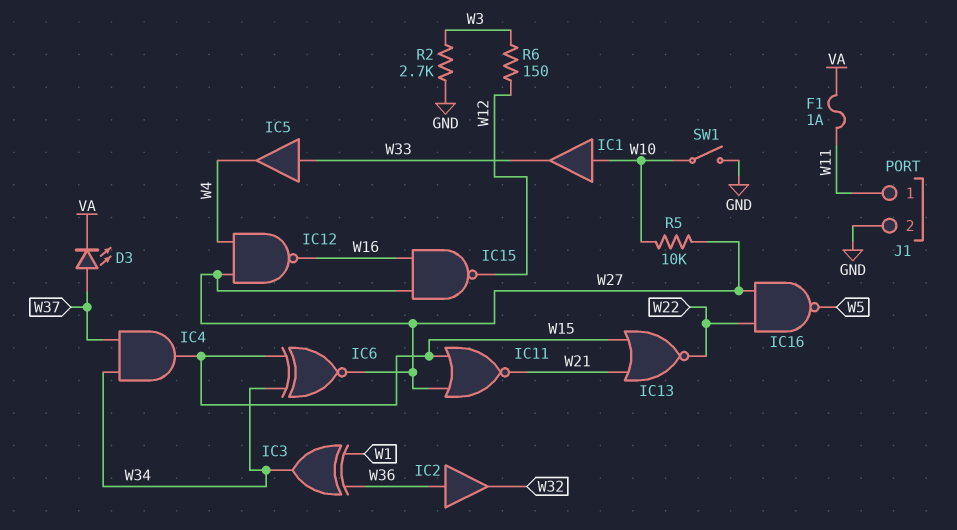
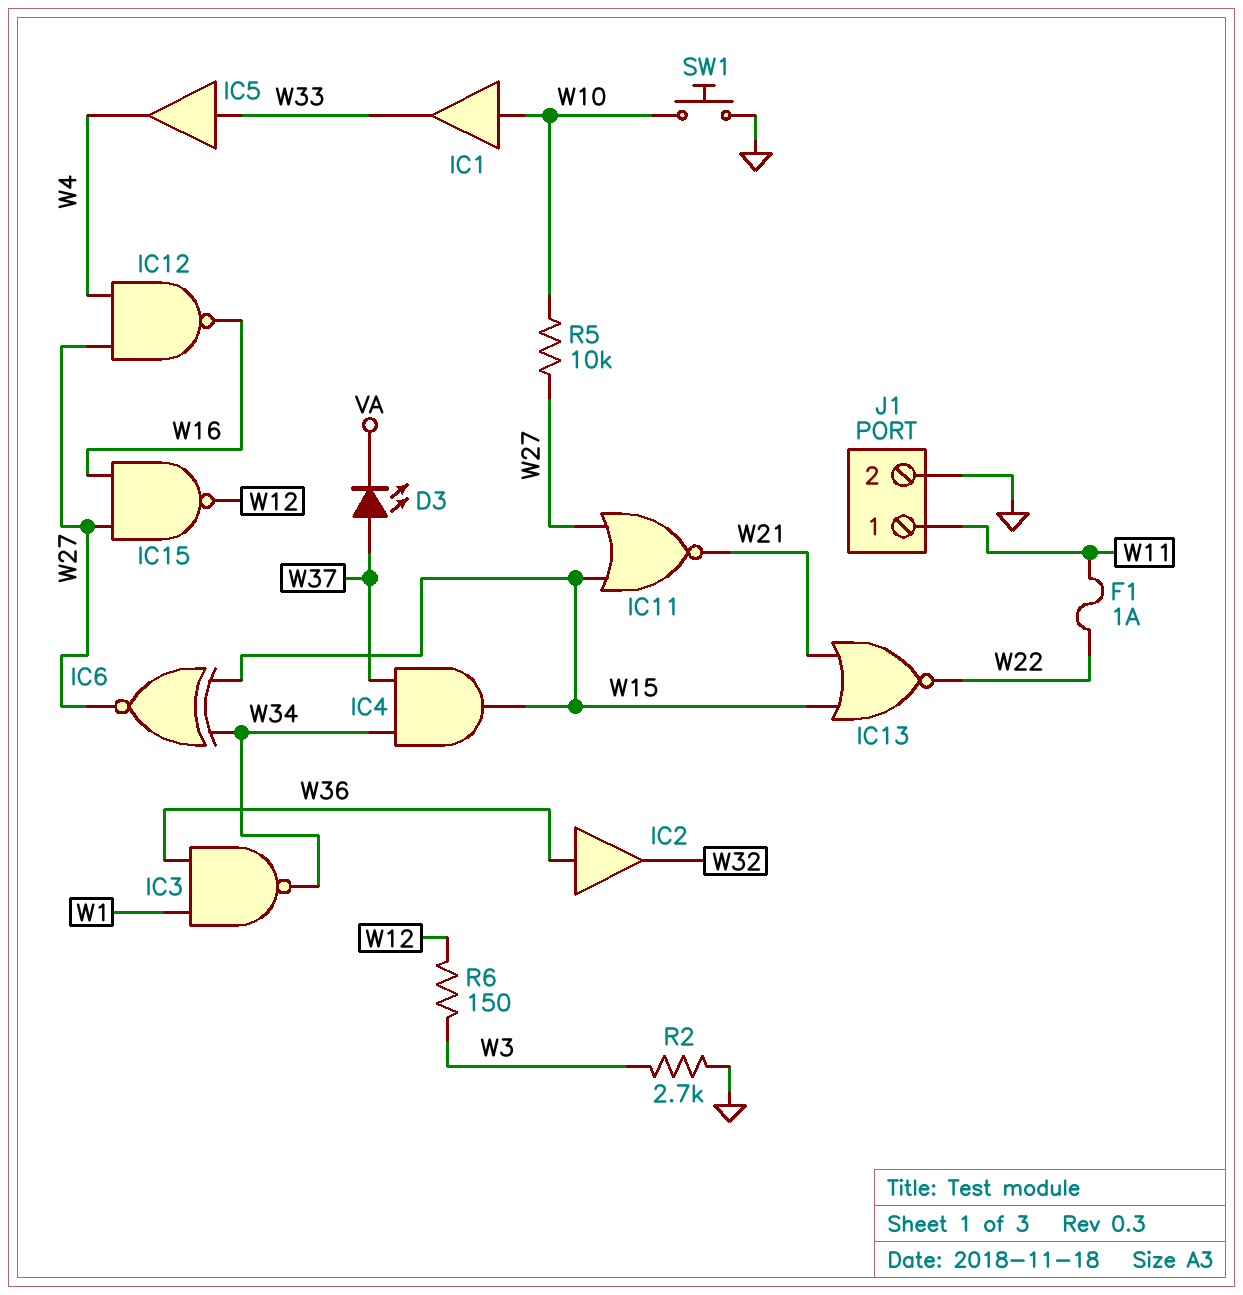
F1: 1A (VA, W11) -> 1A (W11, W22)
IC3: XOR (in W1, in W36, out W34) -> NAND (in W1, in W36, out W34)
IC16: NAND (in W22, in W27, out W5) -> none
SW1: switch (GND, W10) -> button (GND, W10)

